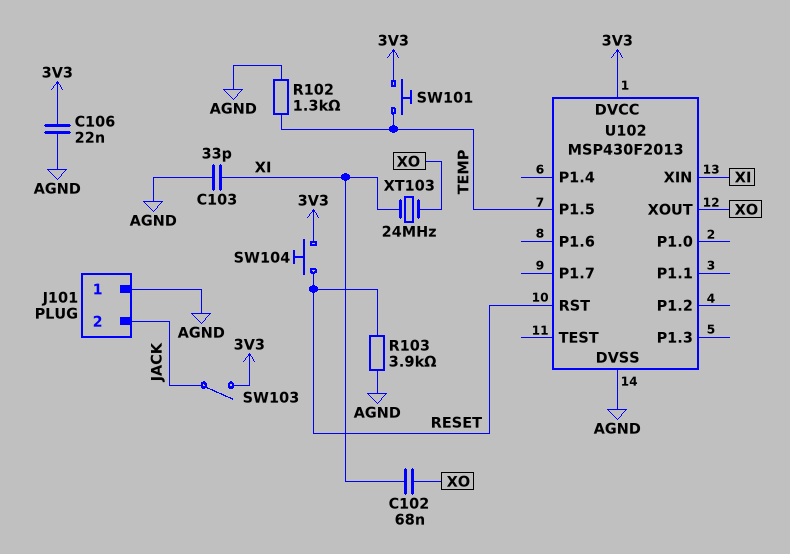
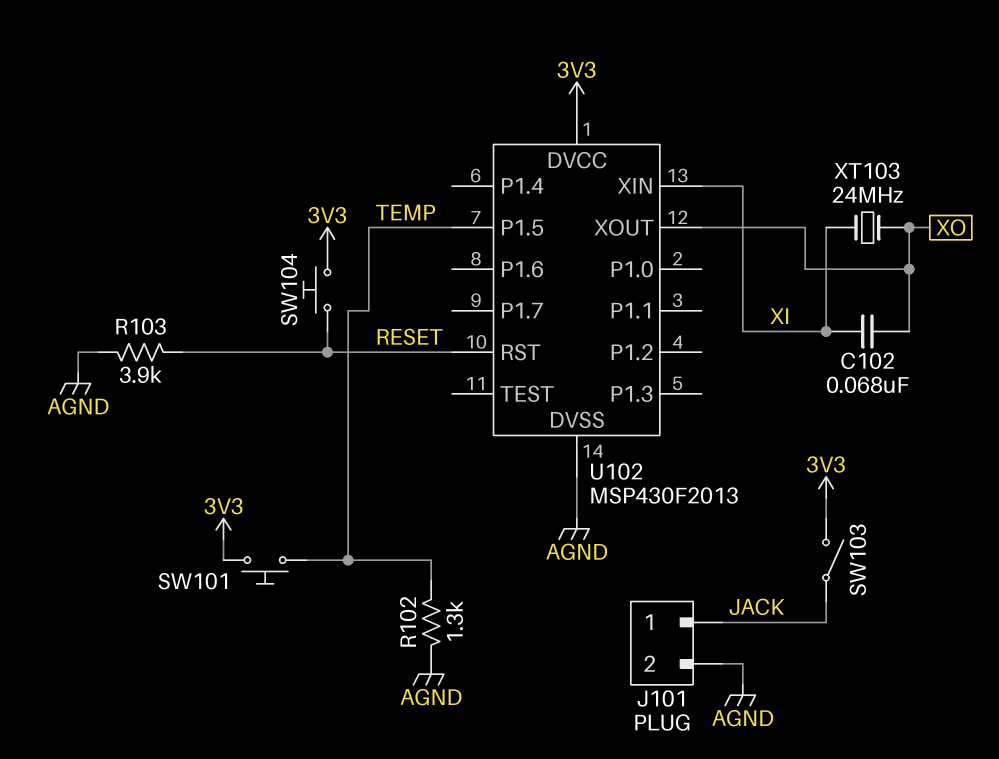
C103: 33pF (AGND, XI) -> none
C106: 22nF (3V3, AGND) -> none
J101 pin 1: AGND -> JACK
J101 pin 2: JACK -> AGND

